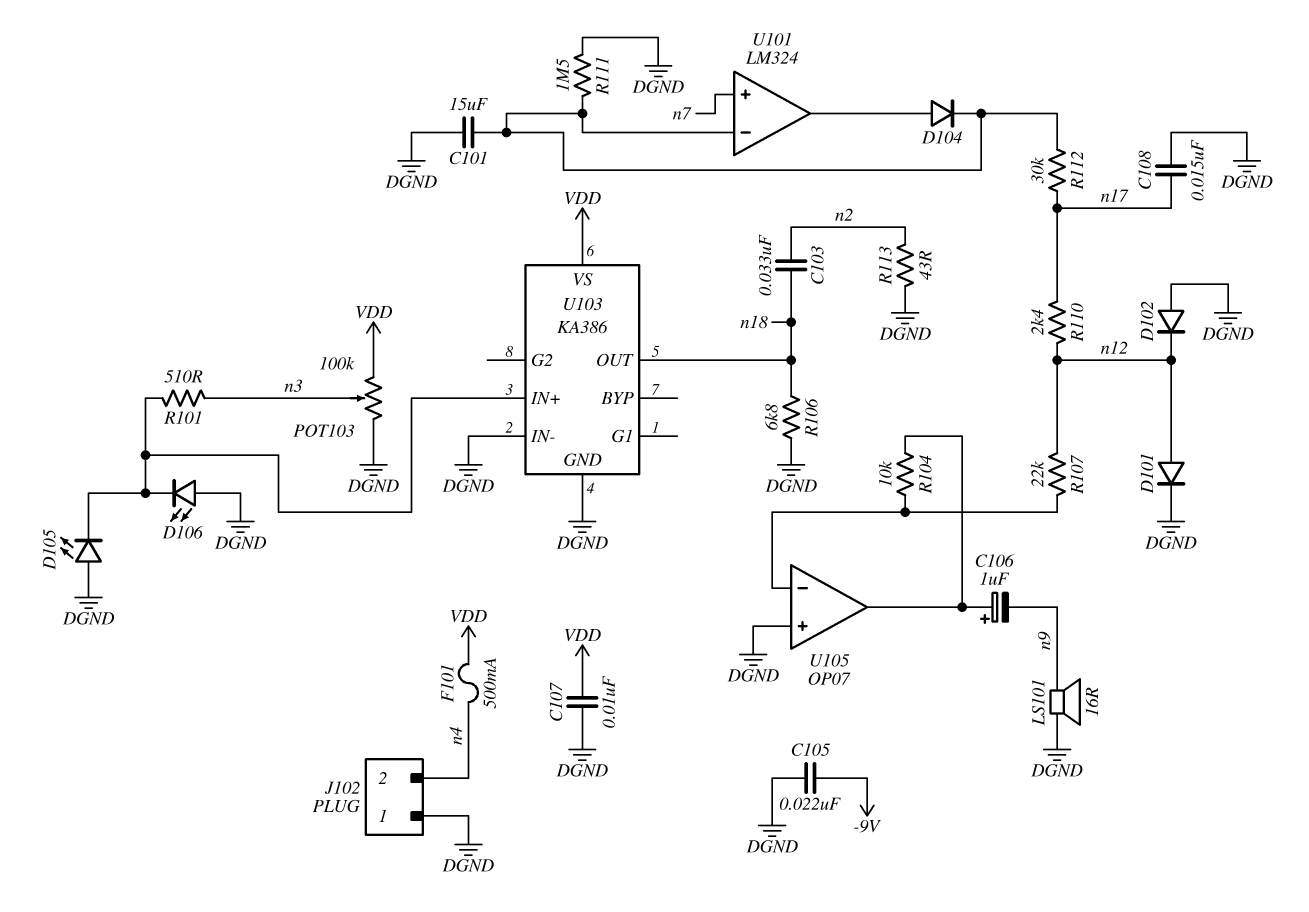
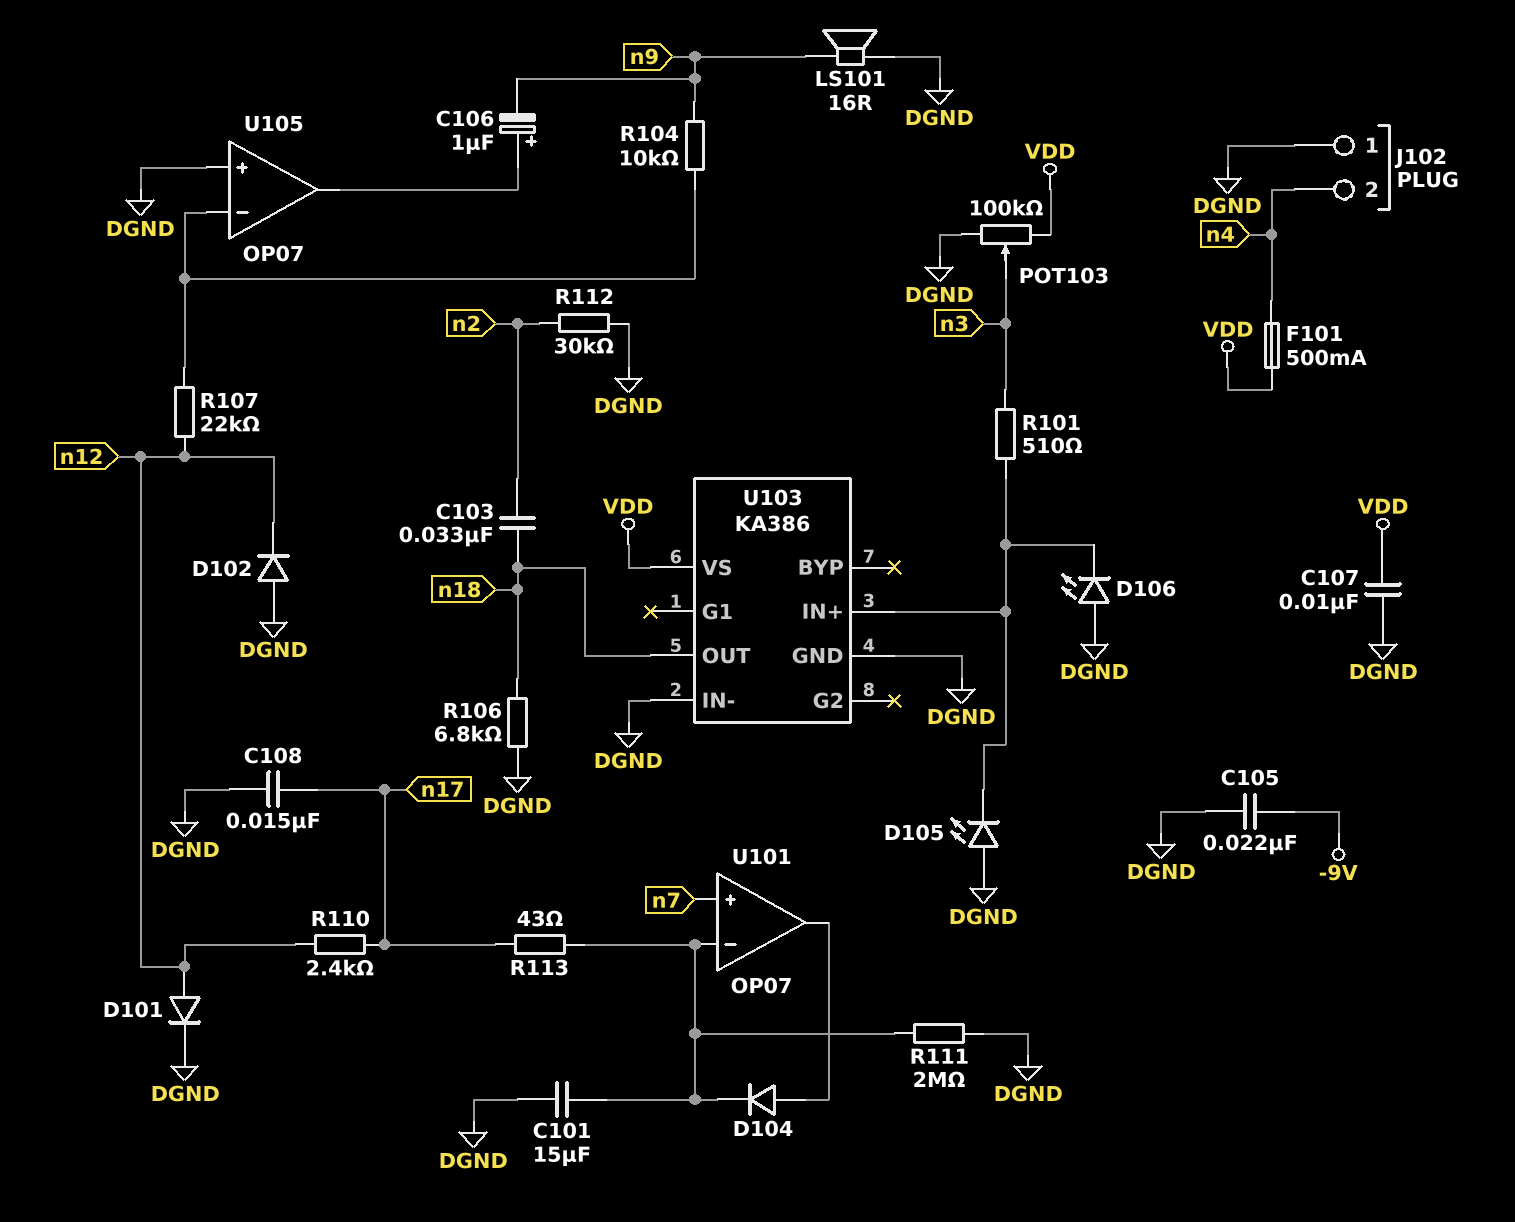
R104: 10k (U105/in-, U105/out) -> 10k (U105/in-, n9)
R111: 1.5M (DGND, U101/in-) -> 2M (DGND, U101/in-)
R112: 30k (U101/in-, n17) -> 30k (DGND, n2)
R113: 43 (DGND, n2) -> 43 (U101/in-, n17)
U101: LM324 -> OP07

